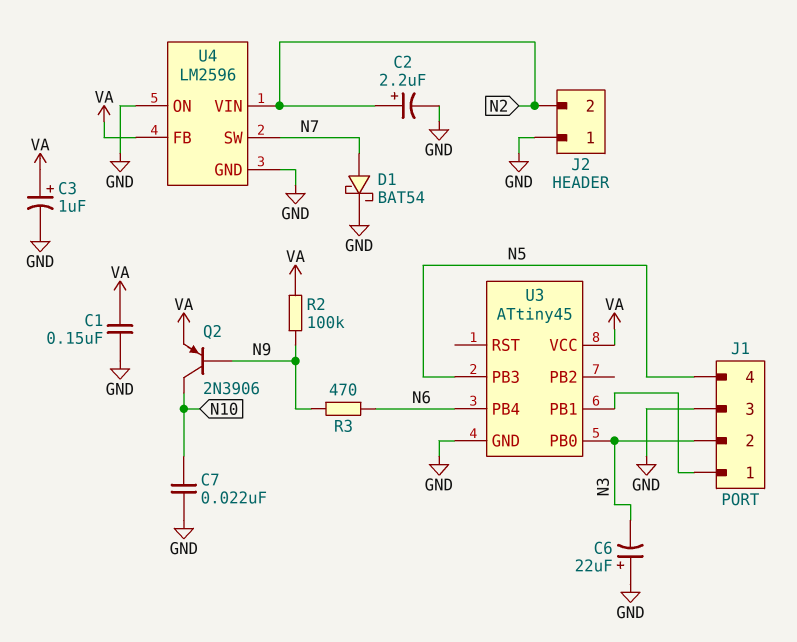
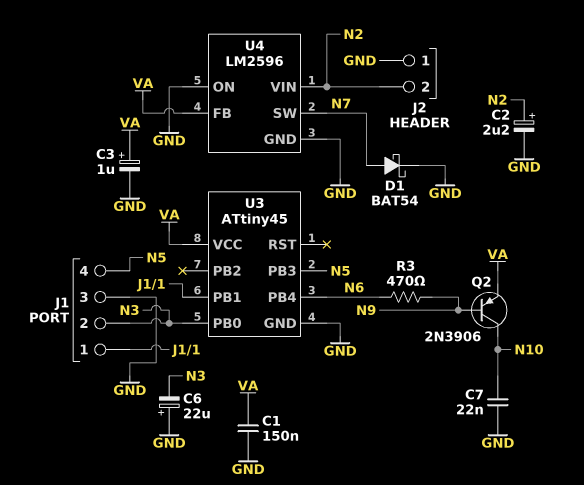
R2: 100k (N9, VA) -> none

